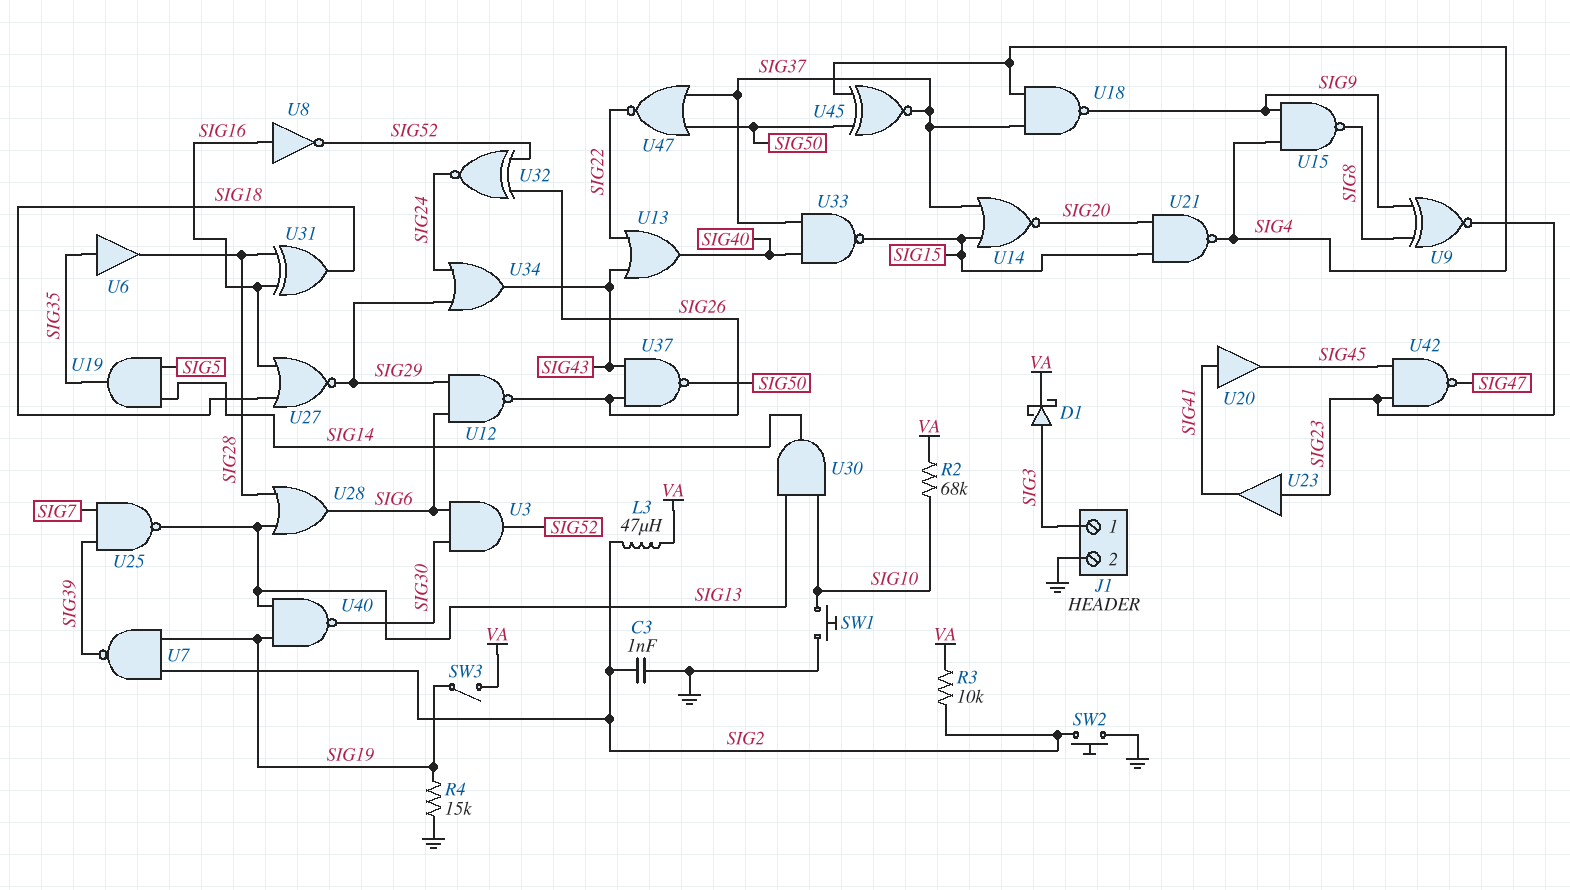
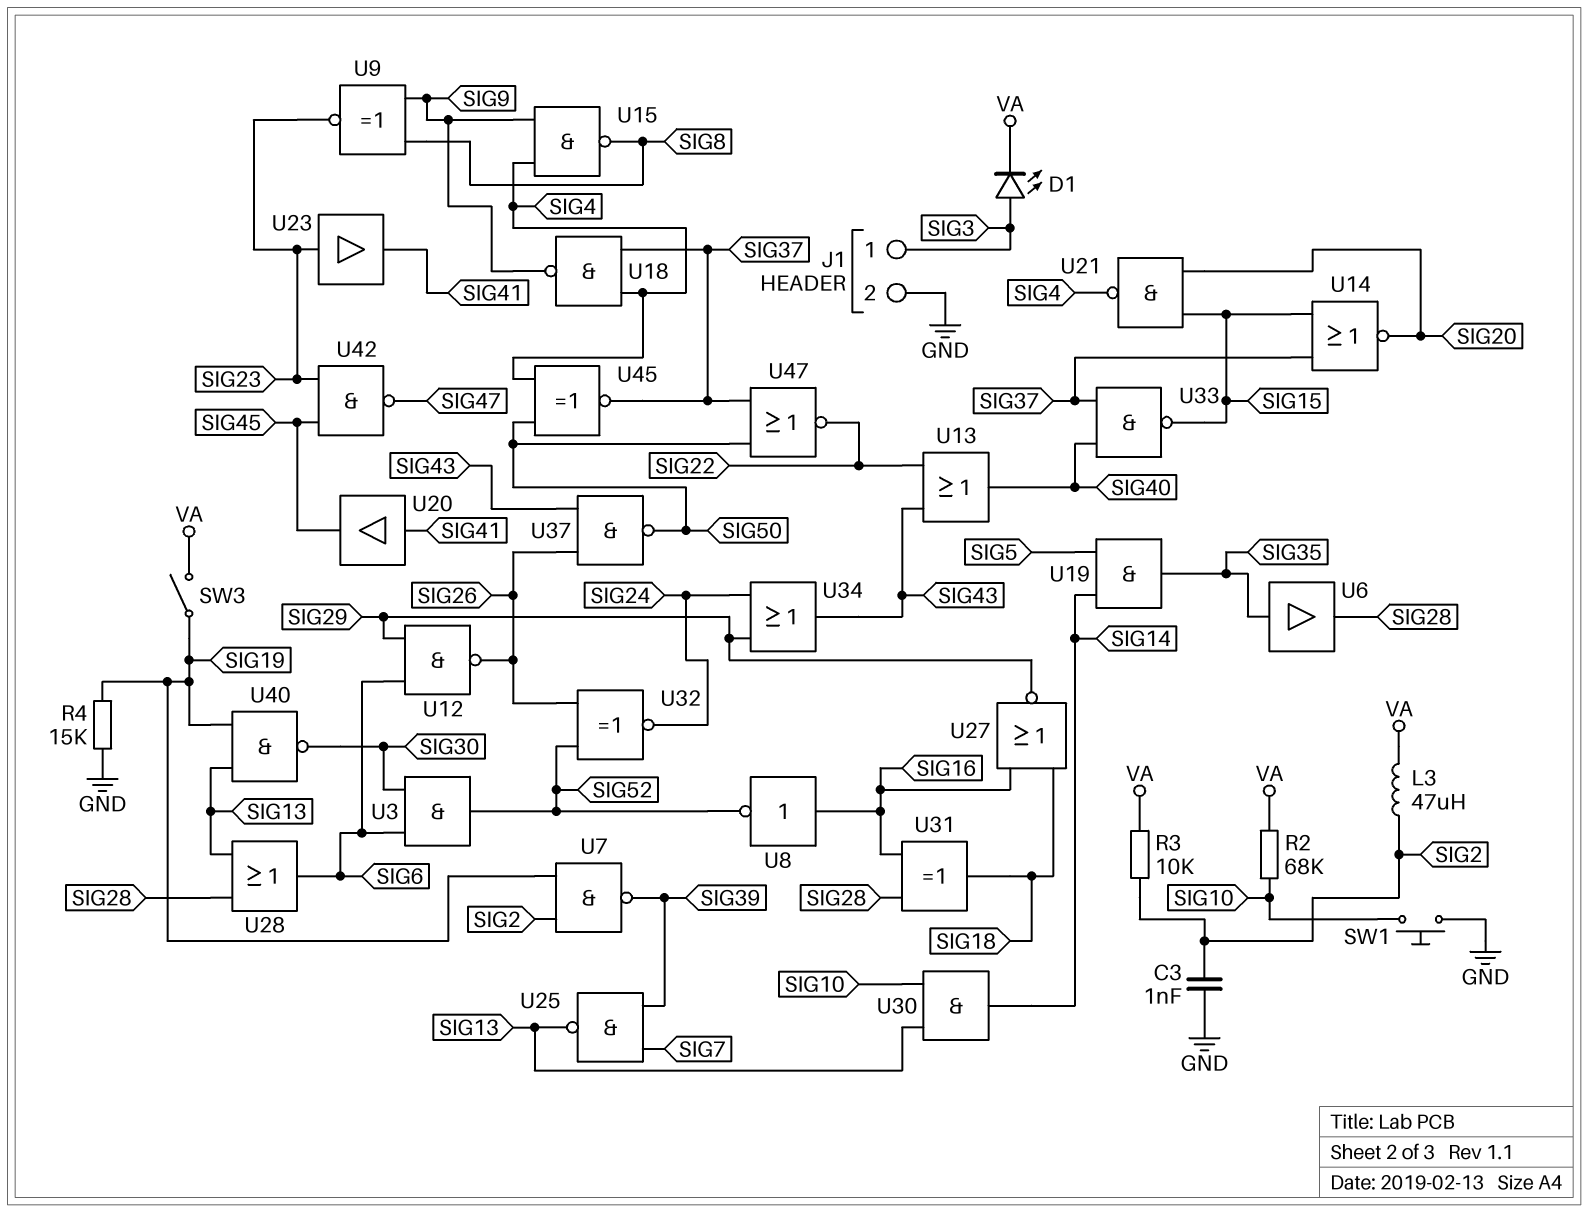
D1: schottky (A SIG3, K VA) -> LED (A SIG3, K VA)
SW2: button (GND, SIG2) -> none

